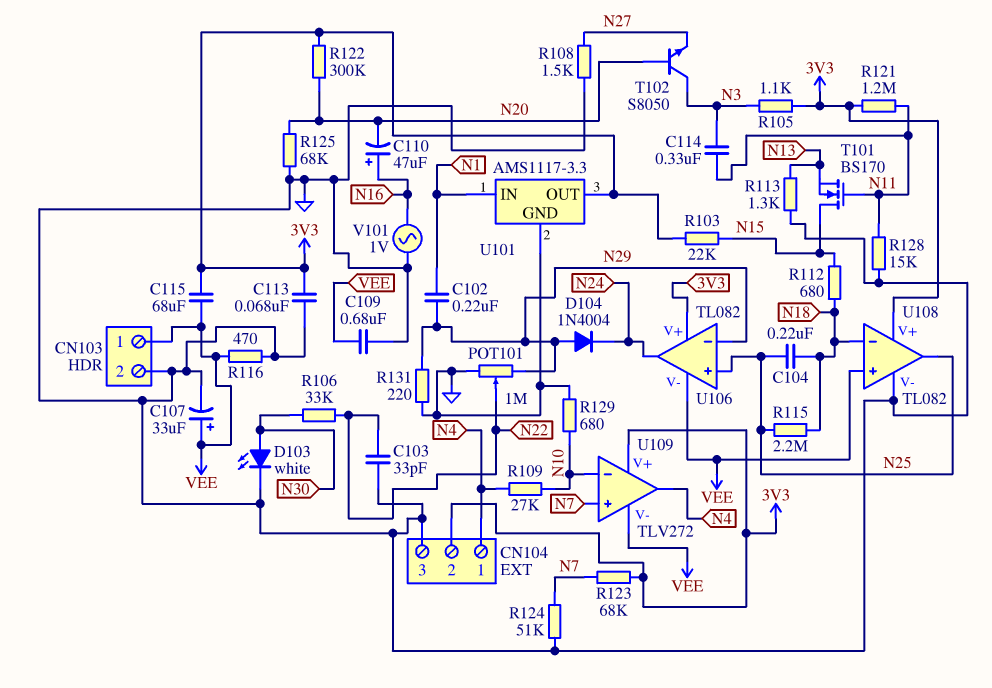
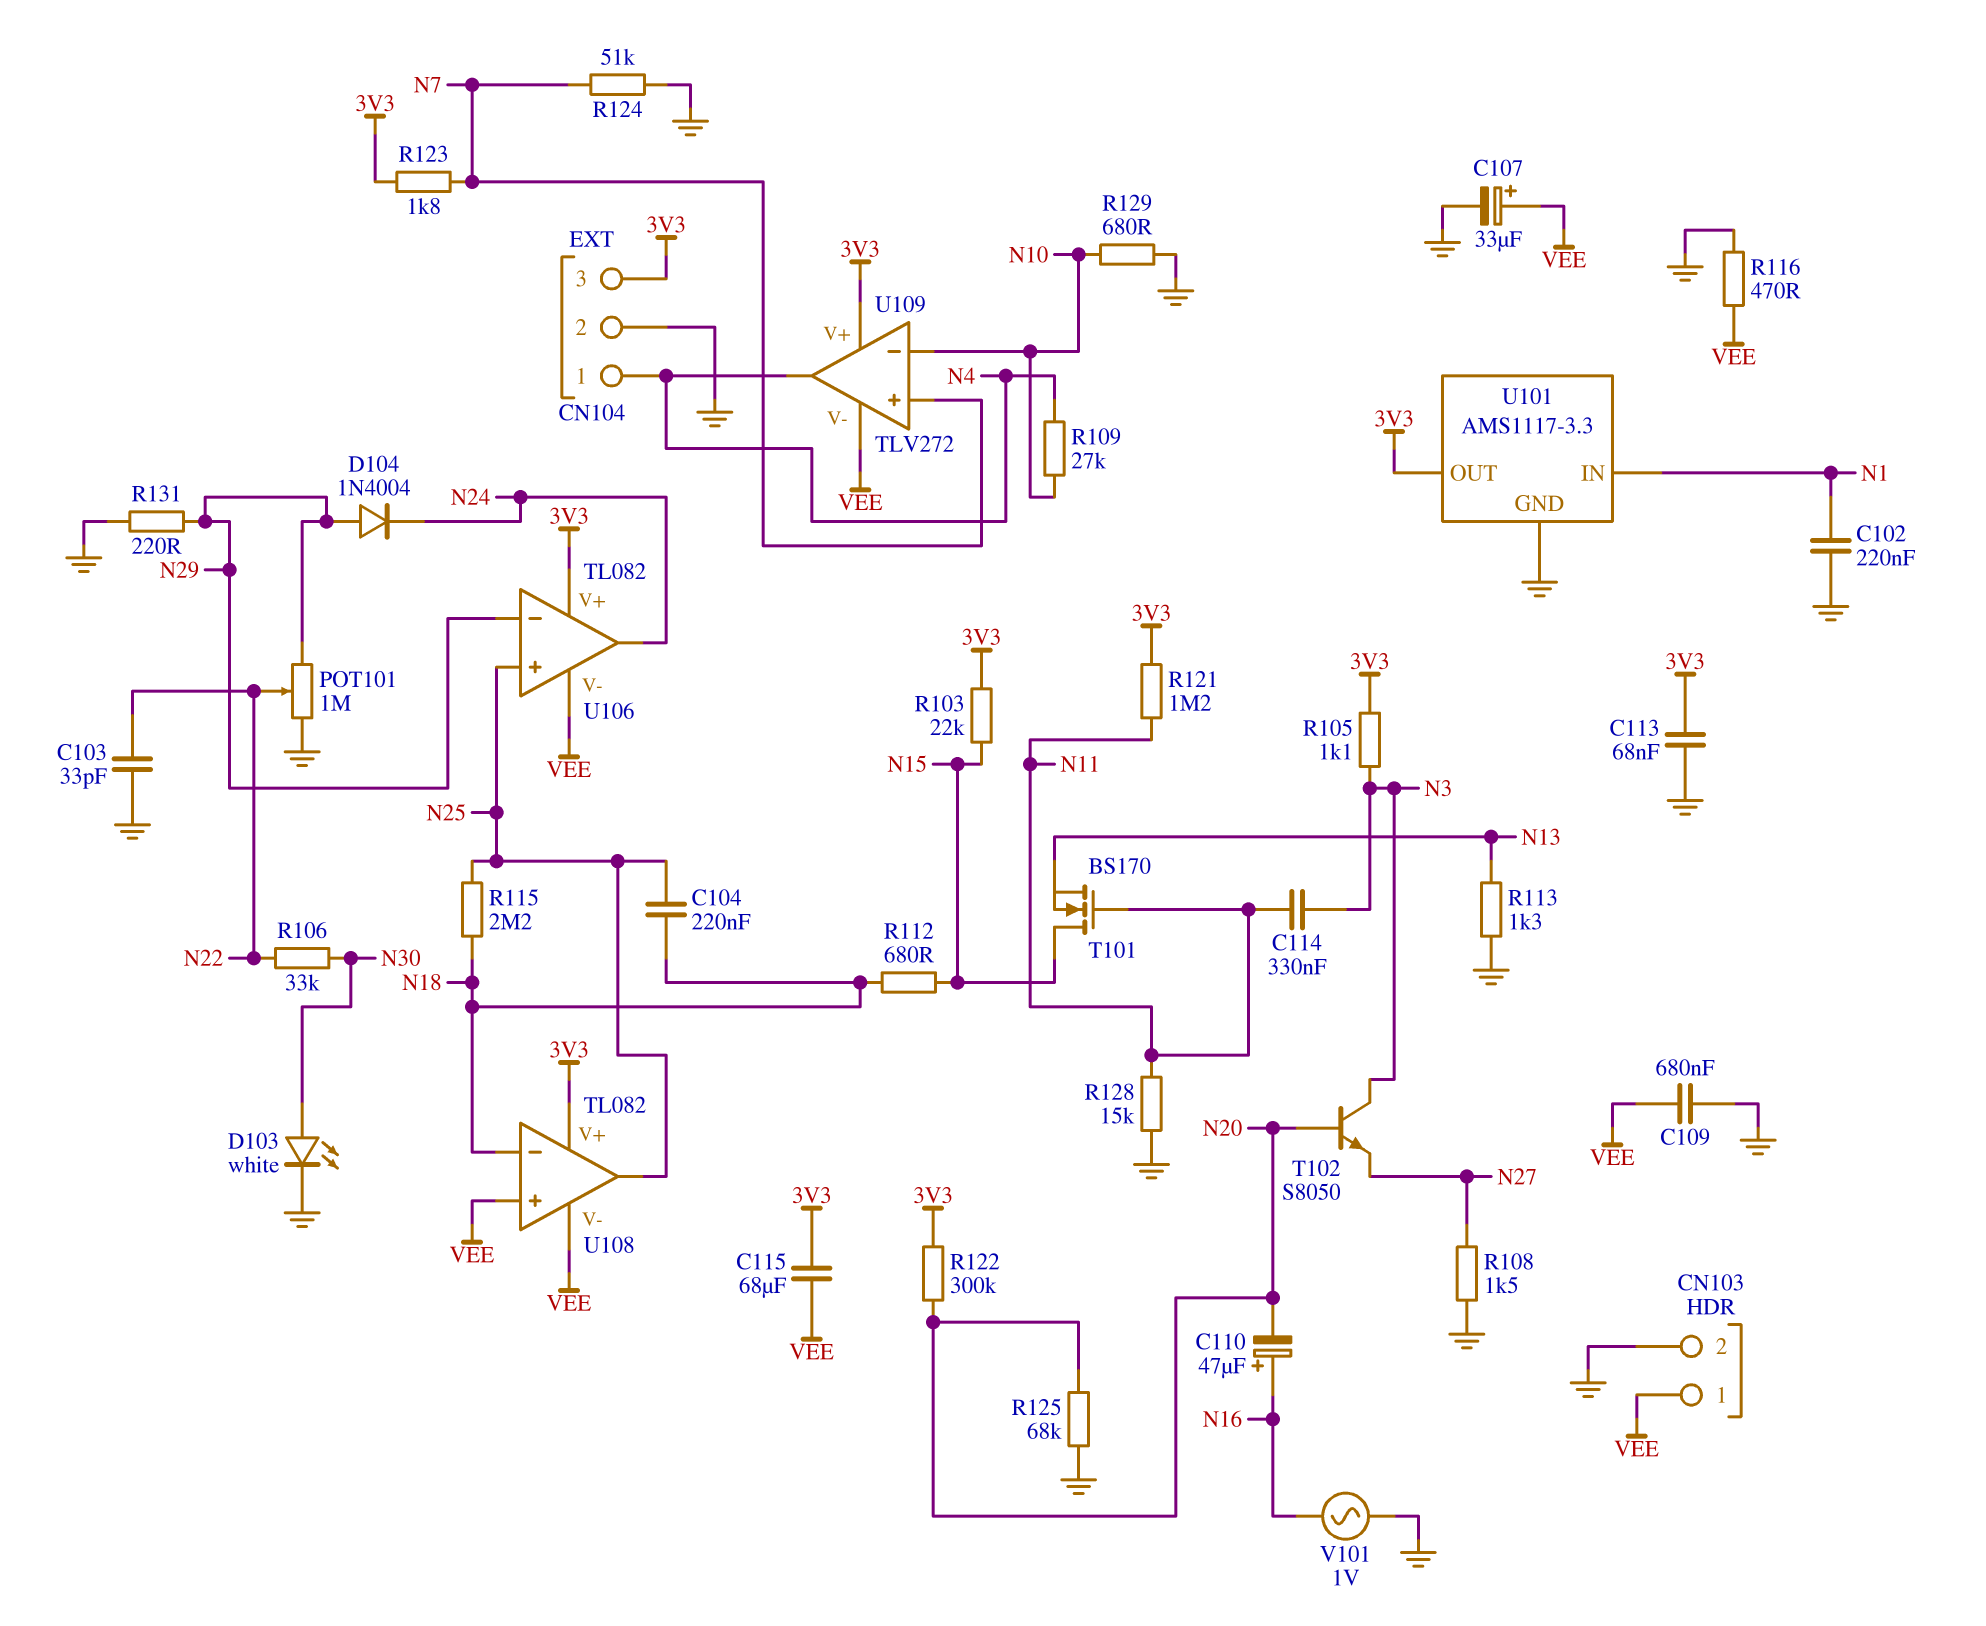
C102: 220nF (N1, N29) -> 220nF (GND, N1)
CN104 pin 2: 3V3 -> GND
CN104 pin 3: GND -> 3V3
R123: 68k (3V3, N7) -> 1.8k (3V3, N7)
U108 pin V-: GND -> VEE

